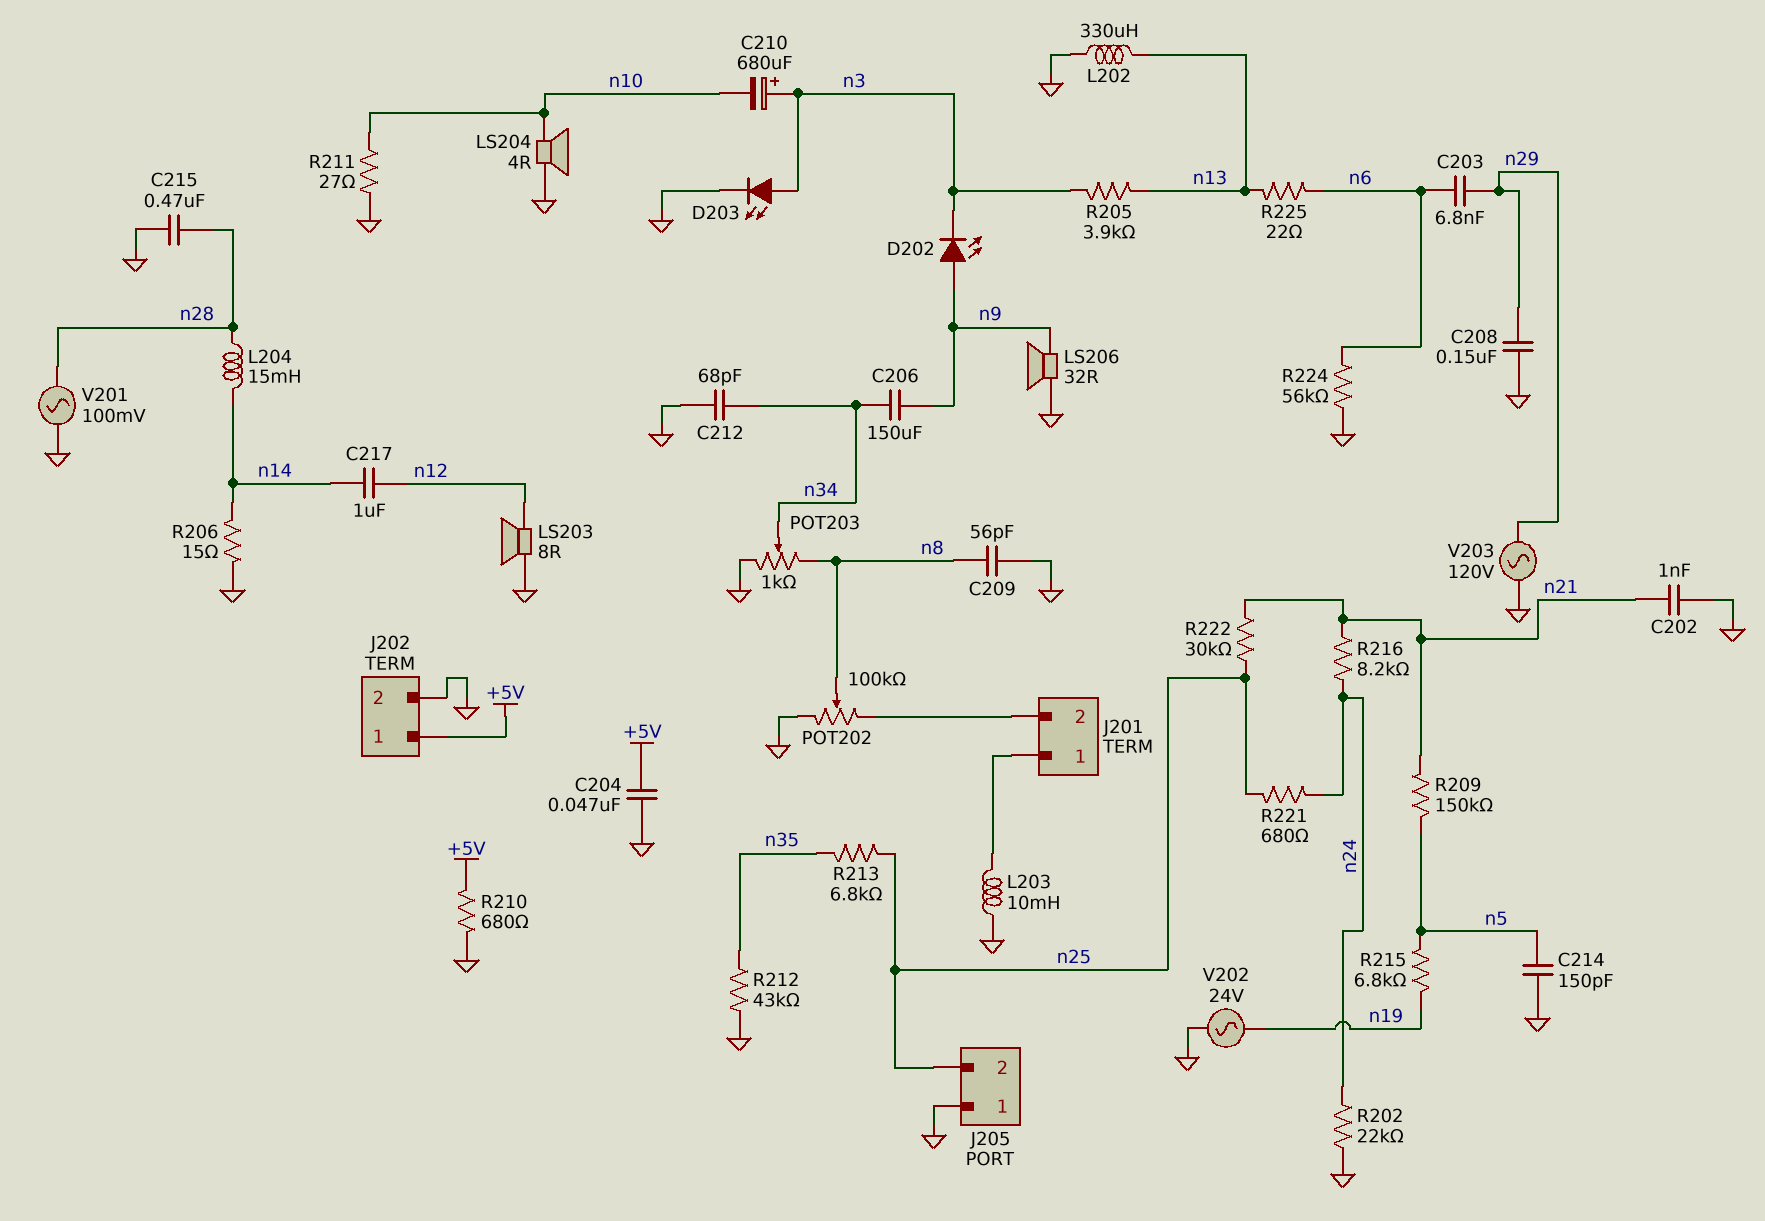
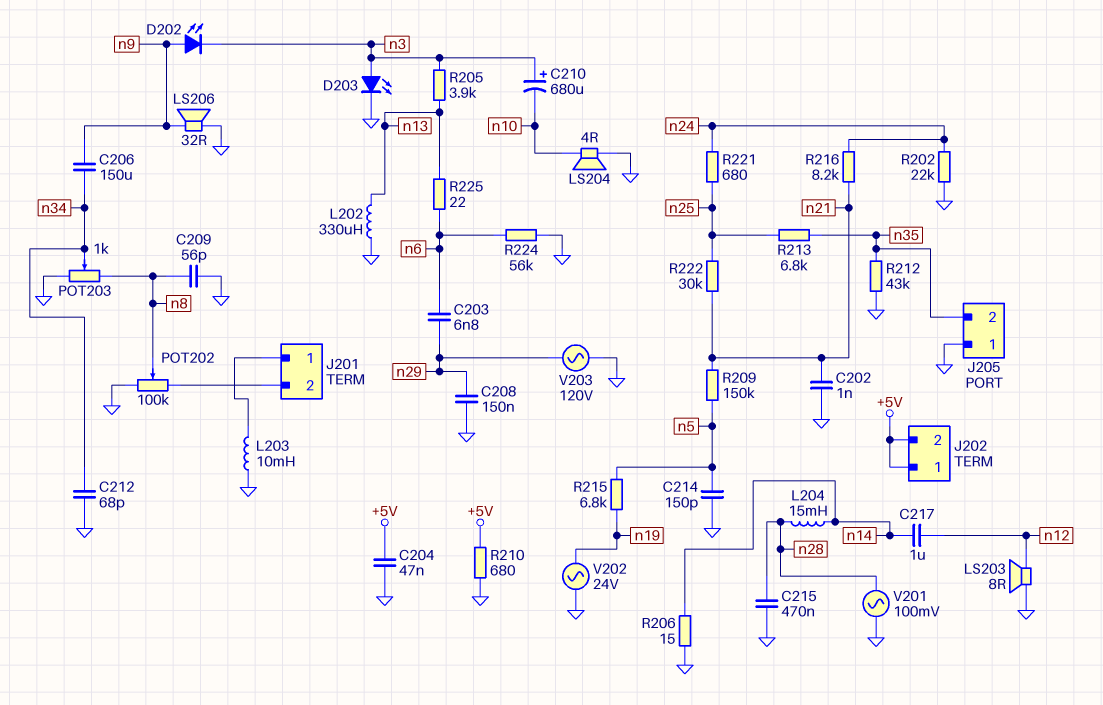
J202 pin 2: GND -> +5V
J205 pin 2: n25 -> n35
R211: 27 (GND, n10) -> none

